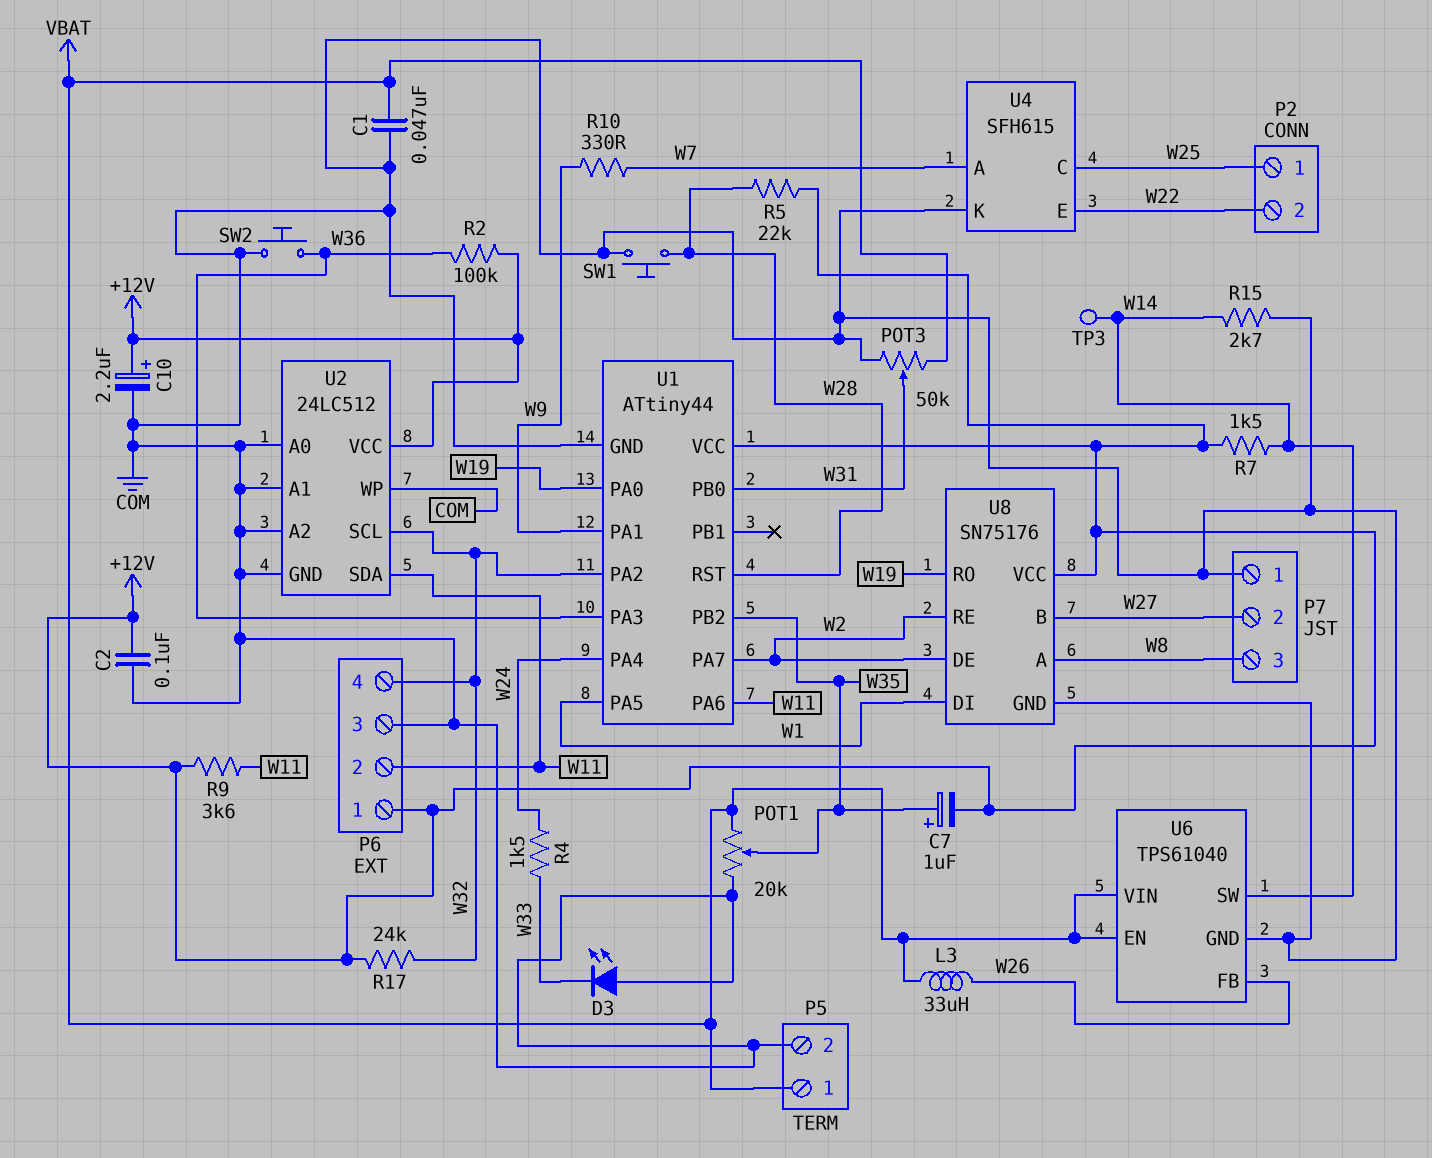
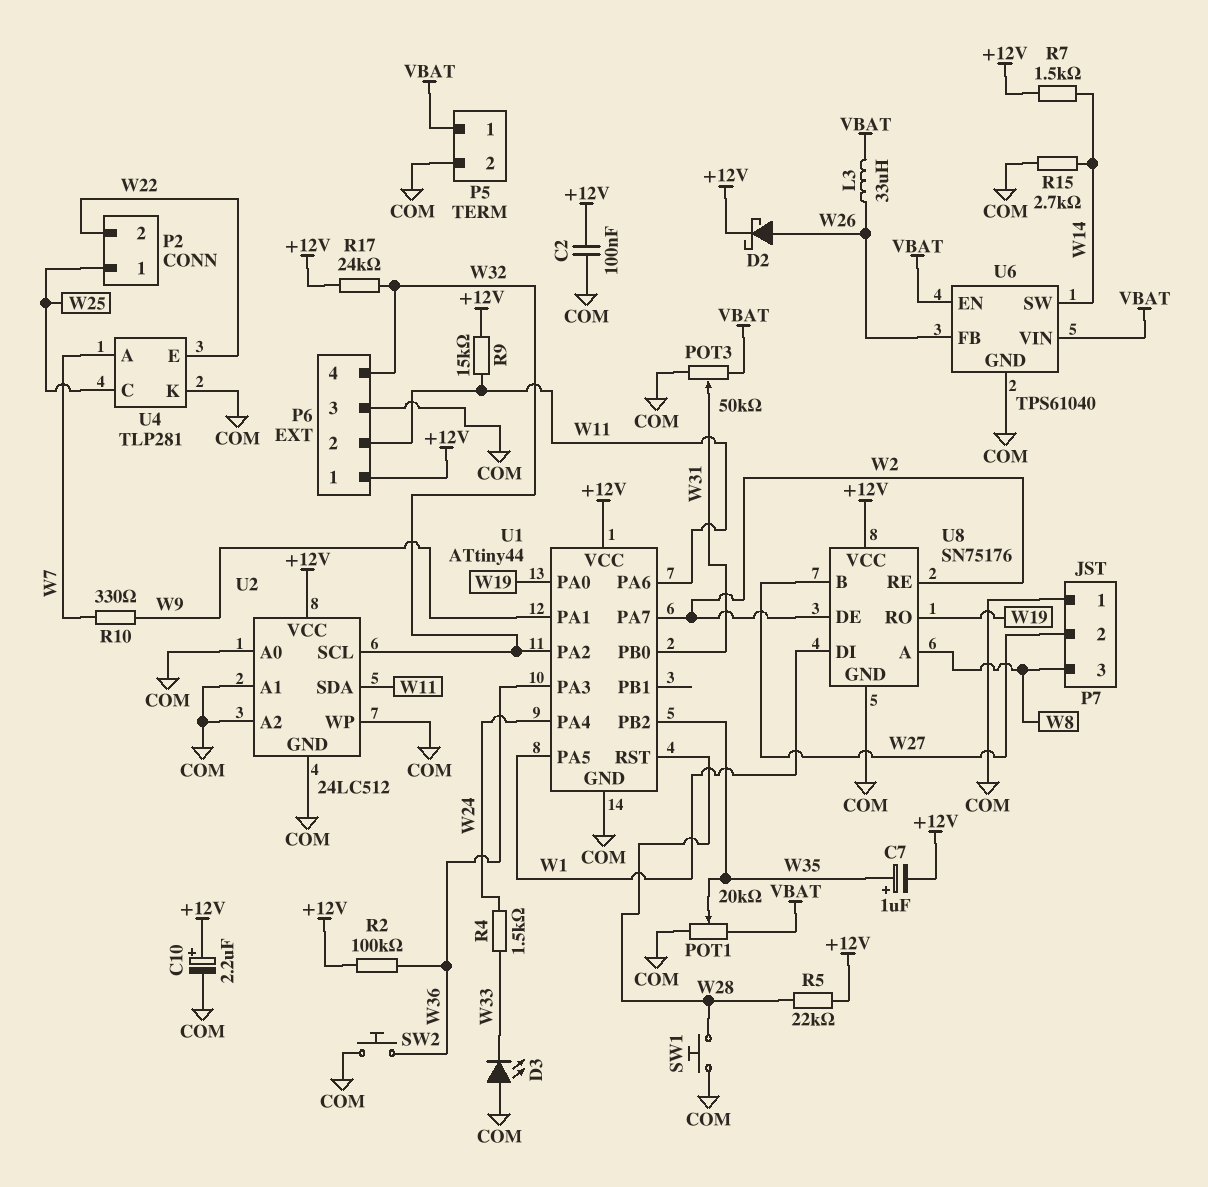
C1: 47nF (COM, VBAT) -> none
D2: none -> schottky (A W26, K +12V)
R9: 3.6k (+12V, W11) -> 15k (+12V, W11)
TP3: test point (W14) -> none
U4: SFH615 -> TLP281

